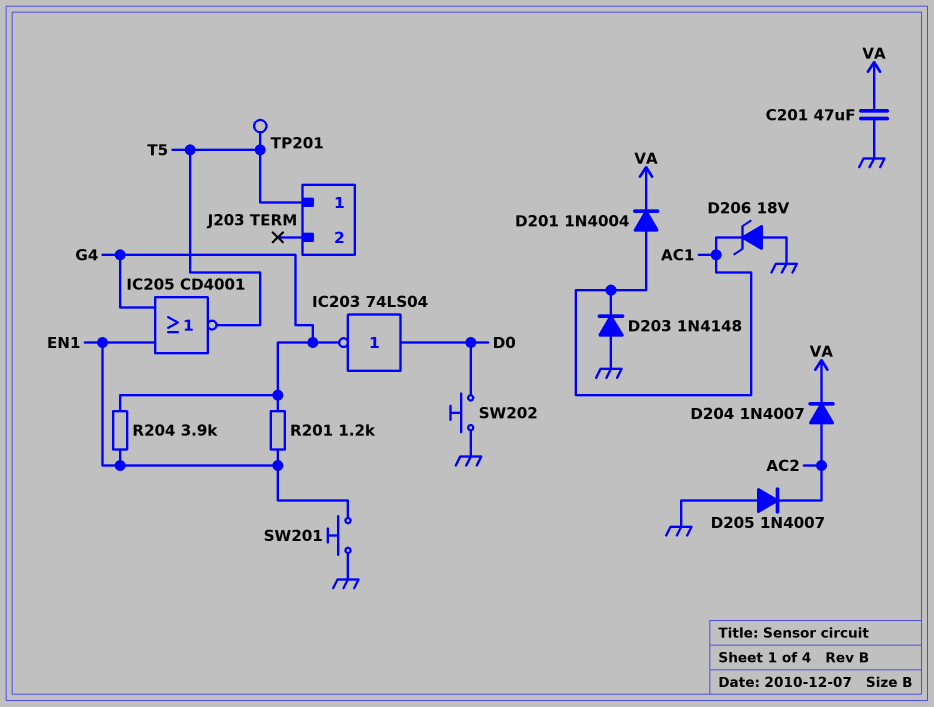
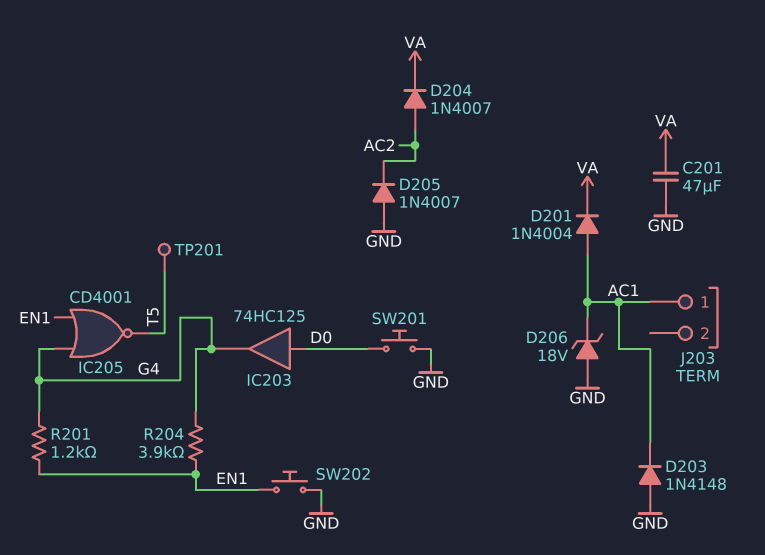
IC203: NOT 74LS04 (in D0, out G4) -> buffer 74HC125 (in D0, out G4)
J203 pin 1: T5 -> AC1
SW201: button (EN1, GND) -> button (D0, GND)
SW202: button (D0, GND) -> button (EN1, GND)

